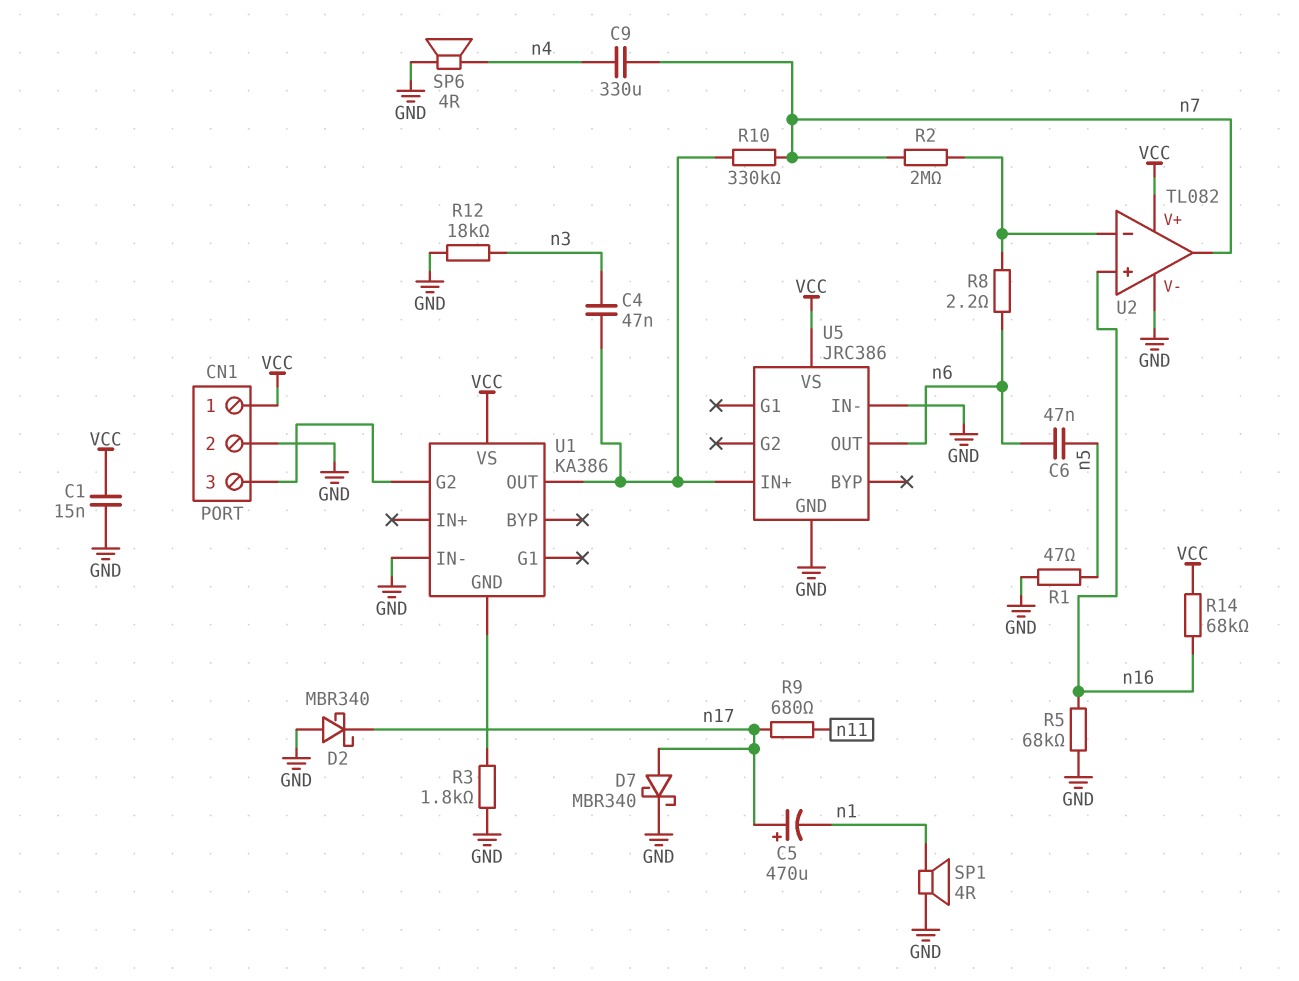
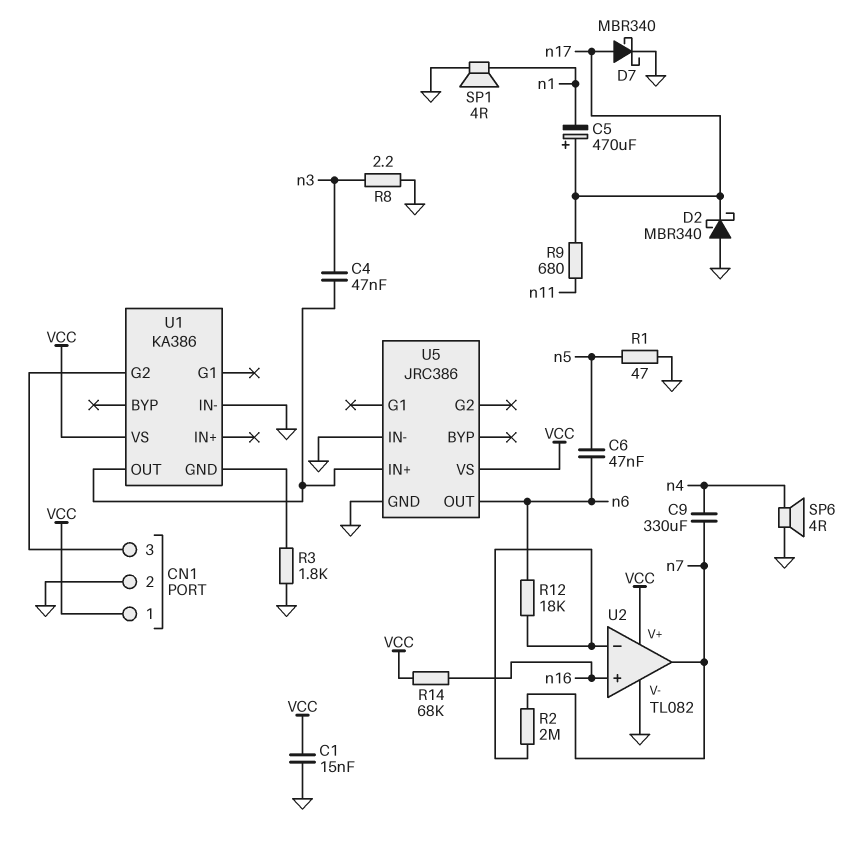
R5: 68k (GND, n16) -> none
R8: 2.2 (U2/in-, n6) -> 2.2 (GND, n3)
R10: 330k (U1/OUT, n7) -> none
R12: 18k (GND, n3) -> 18k (U2/in-, n6)

